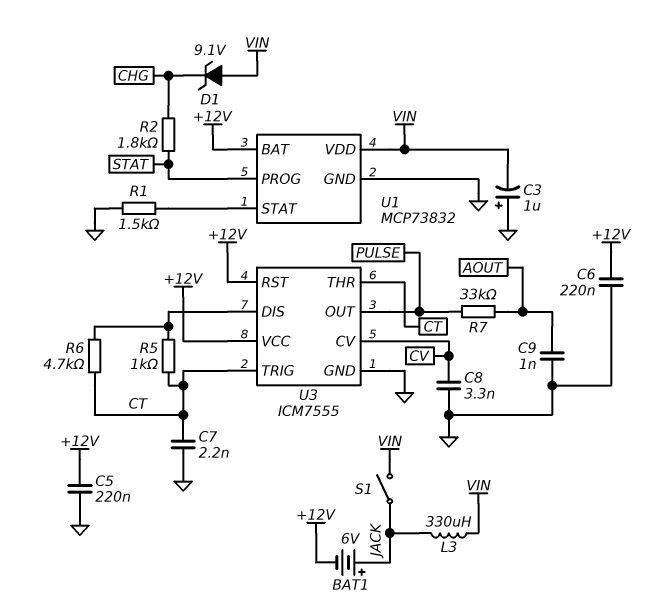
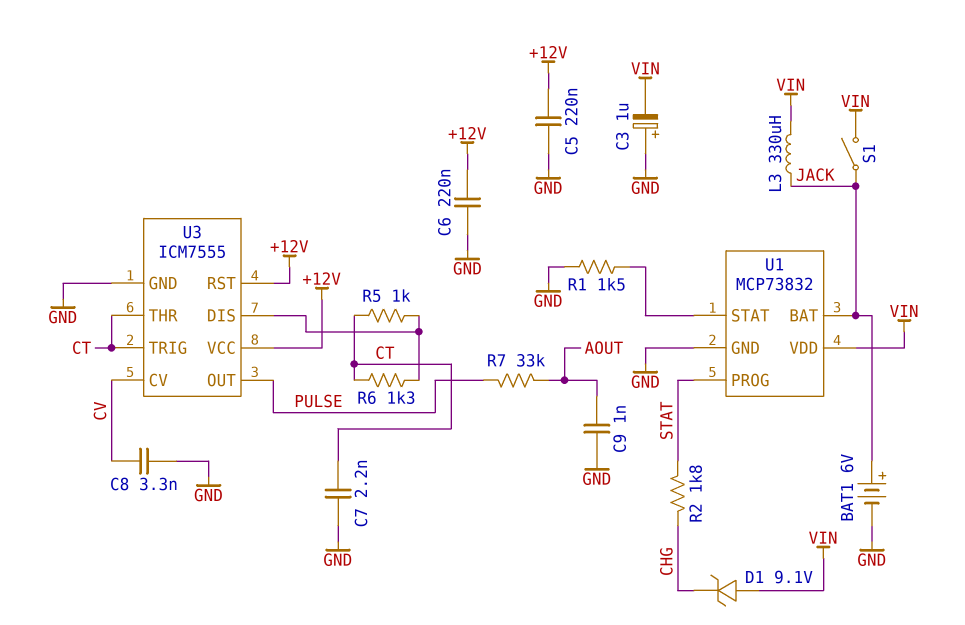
BAT1: 6V (plus JACK, minus +12V) -> 6V (plus JACK, minus GND)
R6: 4.7k (CT, U3/DIS) -> 1.3k (CT, U3/DIS)
U1 pin BAT: +12V -> JACK

